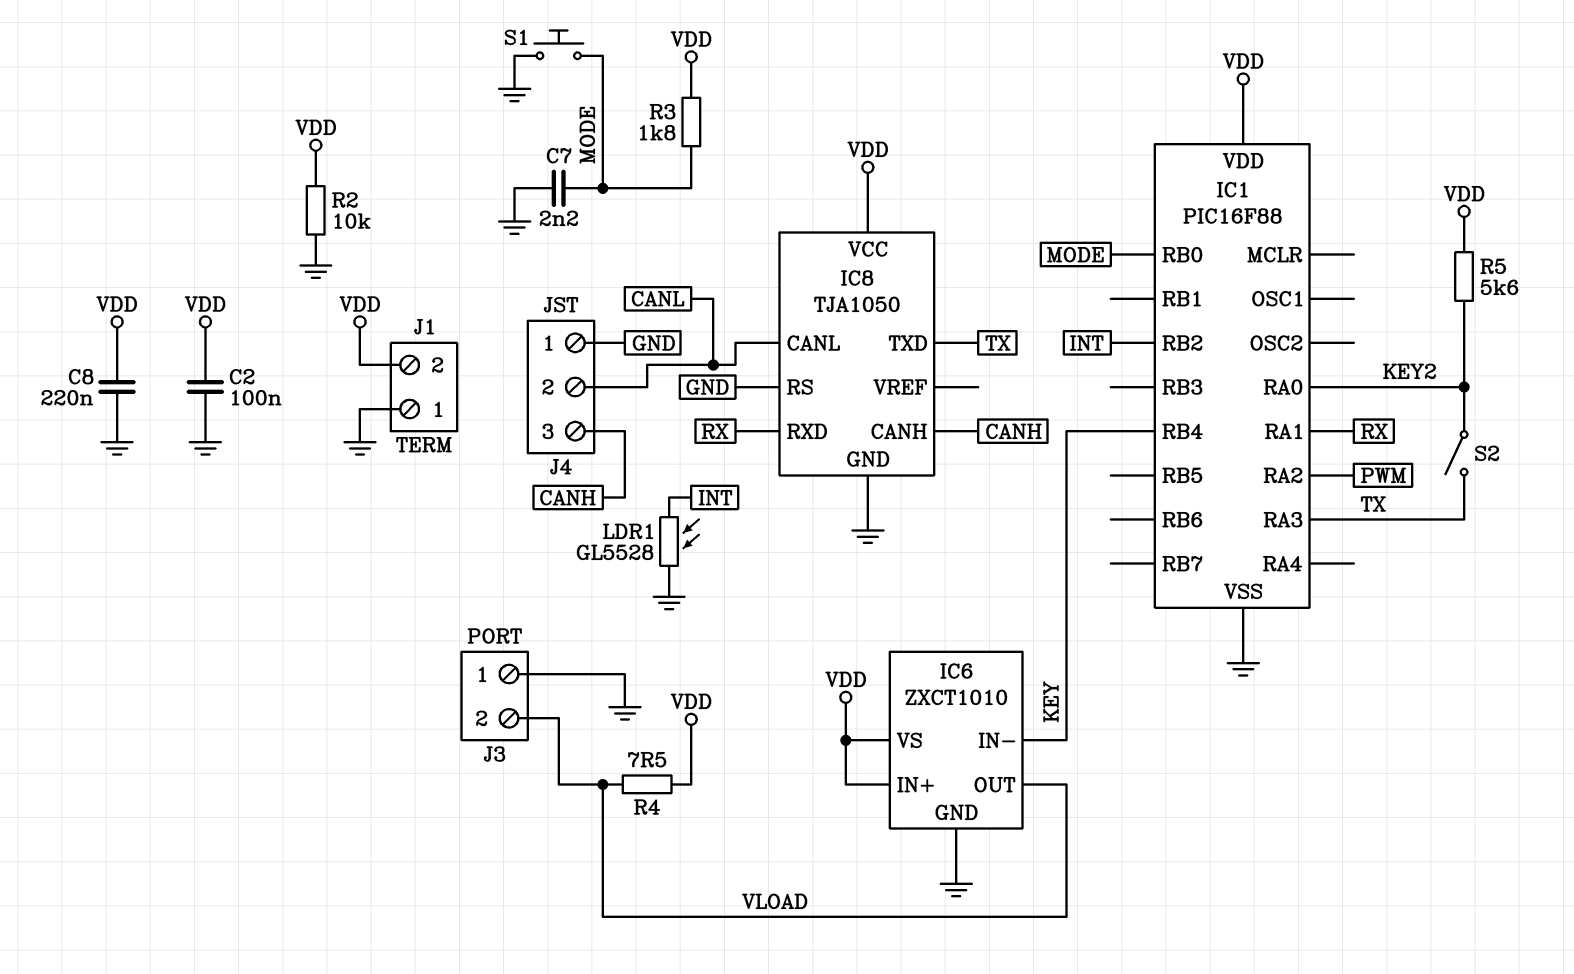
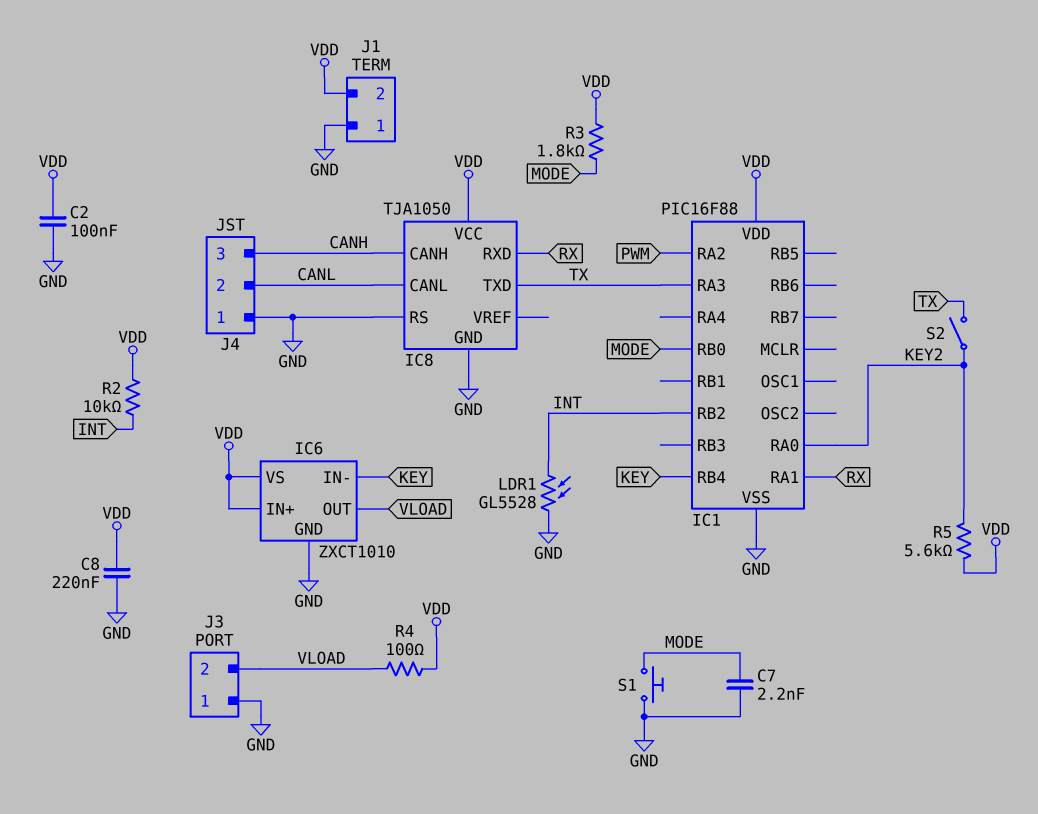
R2: 10k (GND, VDD) -> 10k (INT, VDD)
R4: 7.5 (VDD, VLOAD) -> 100 (VDD, VLOAD)

